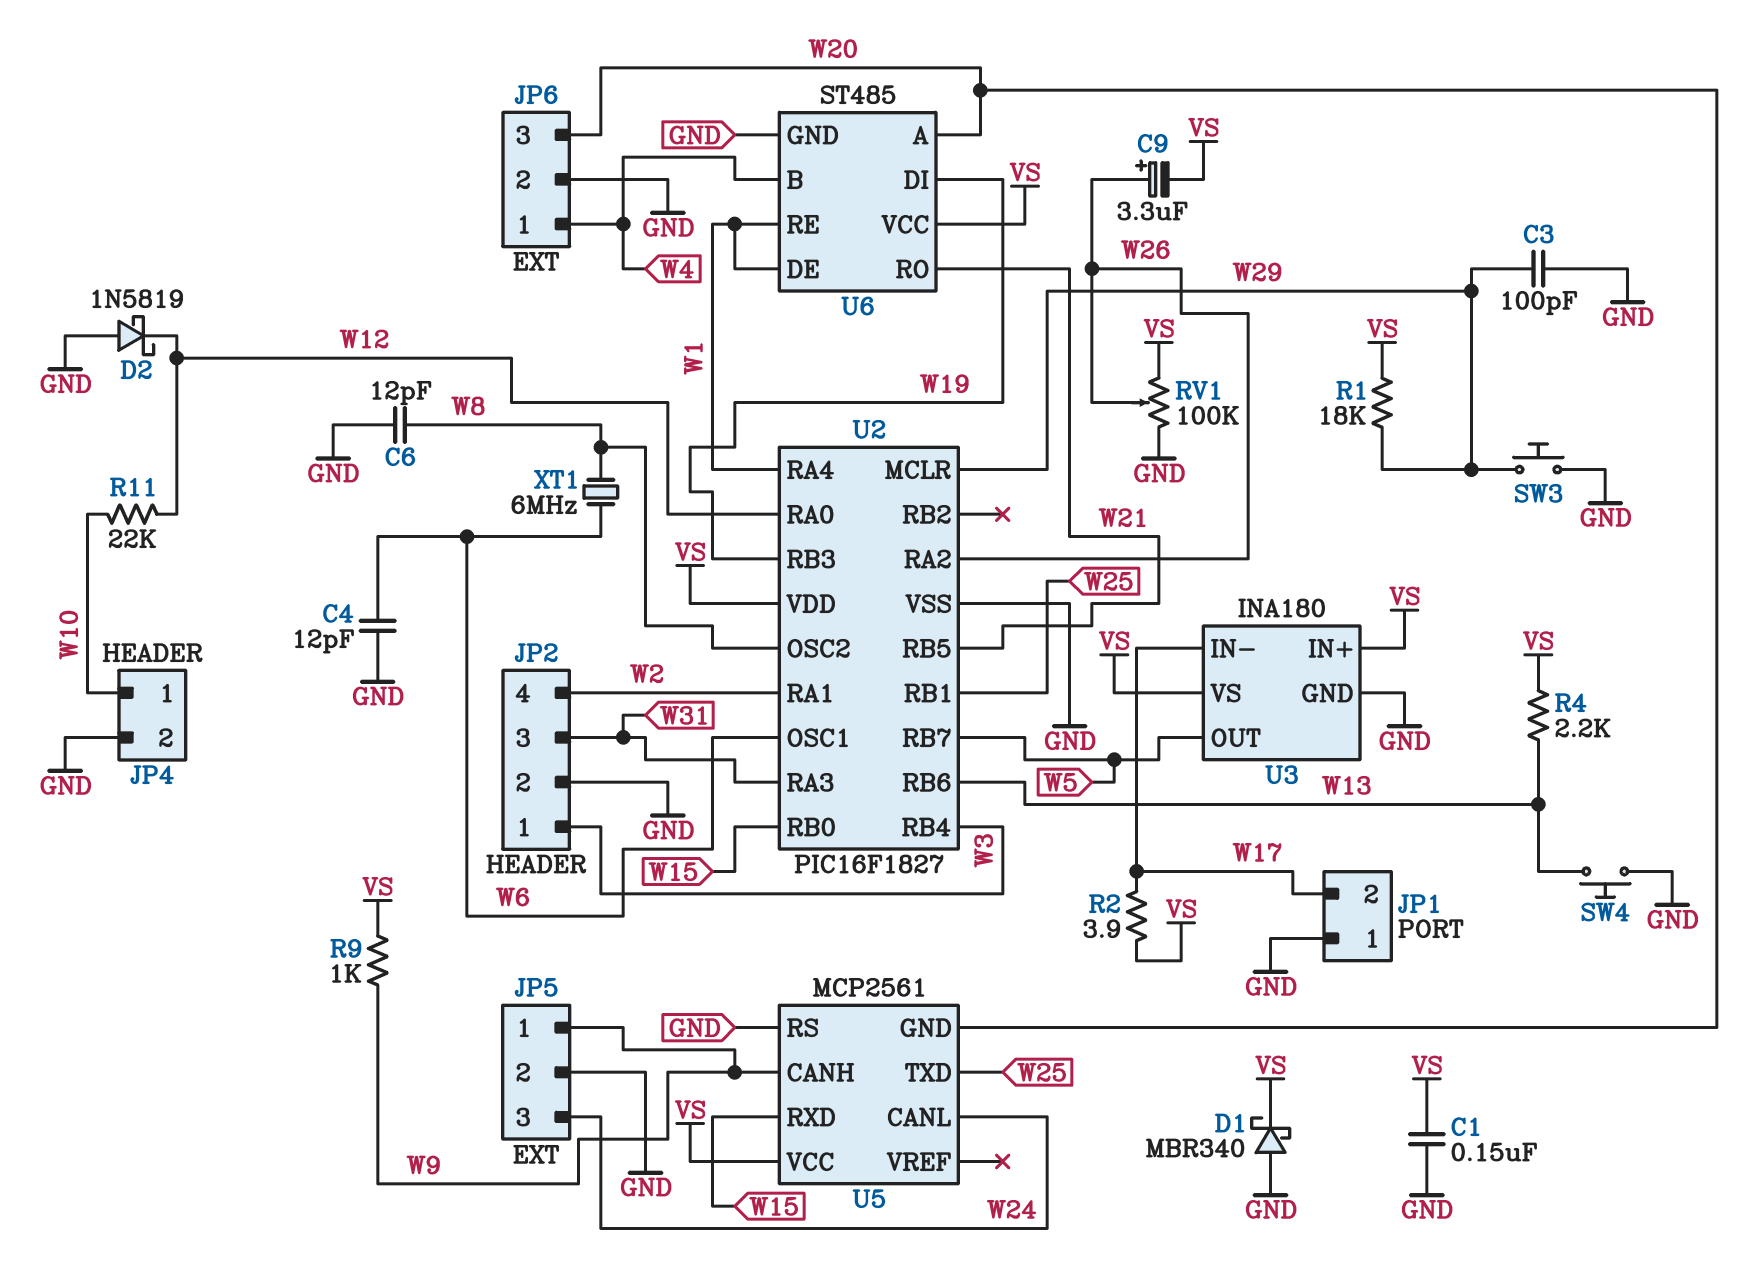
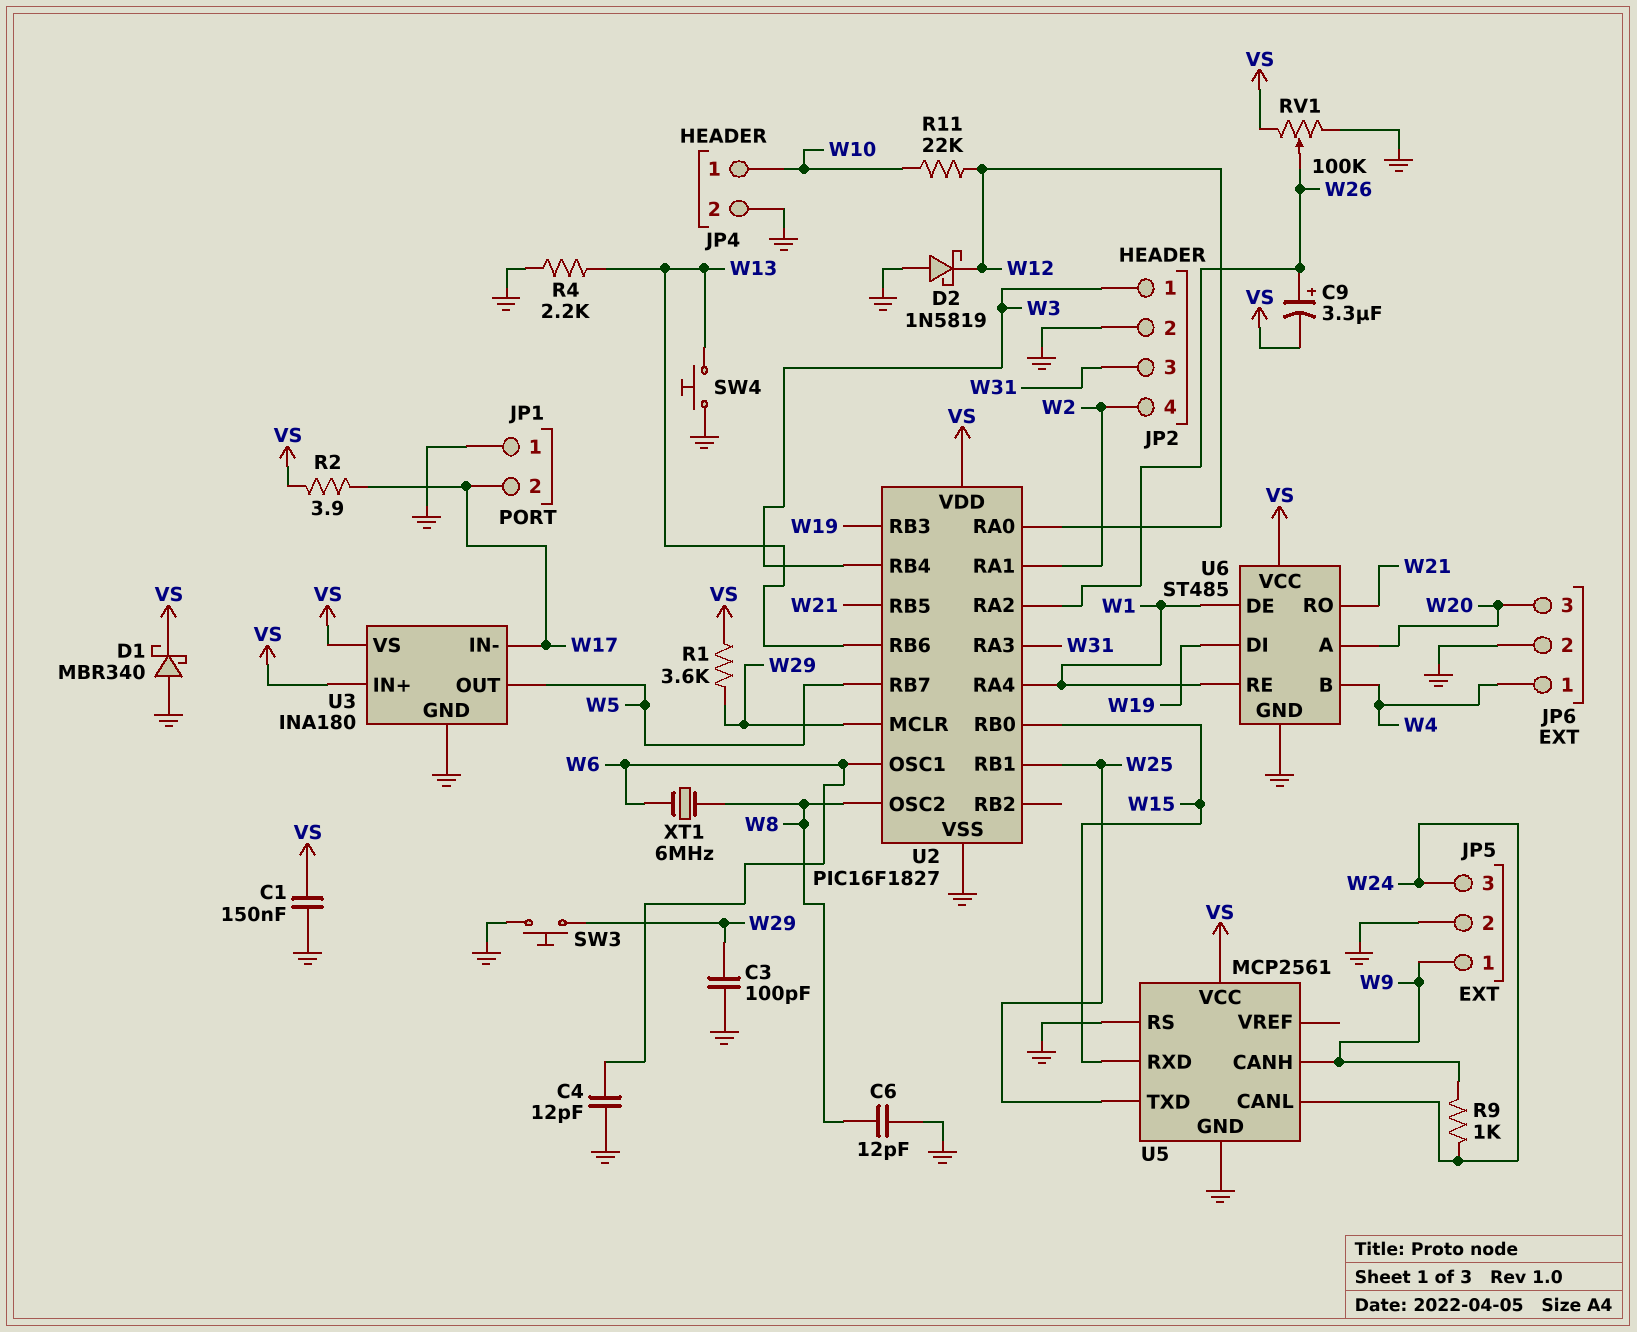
R1: 18k (VS, W29) -> 3.6k (VS, W29)
R4: 2.2k (VS, W13) -> 2.2k (GND, W13)
R9: 1k (VS, W9) -> 1k (W9, W24)
U5 pin GND: W20 -> GND

